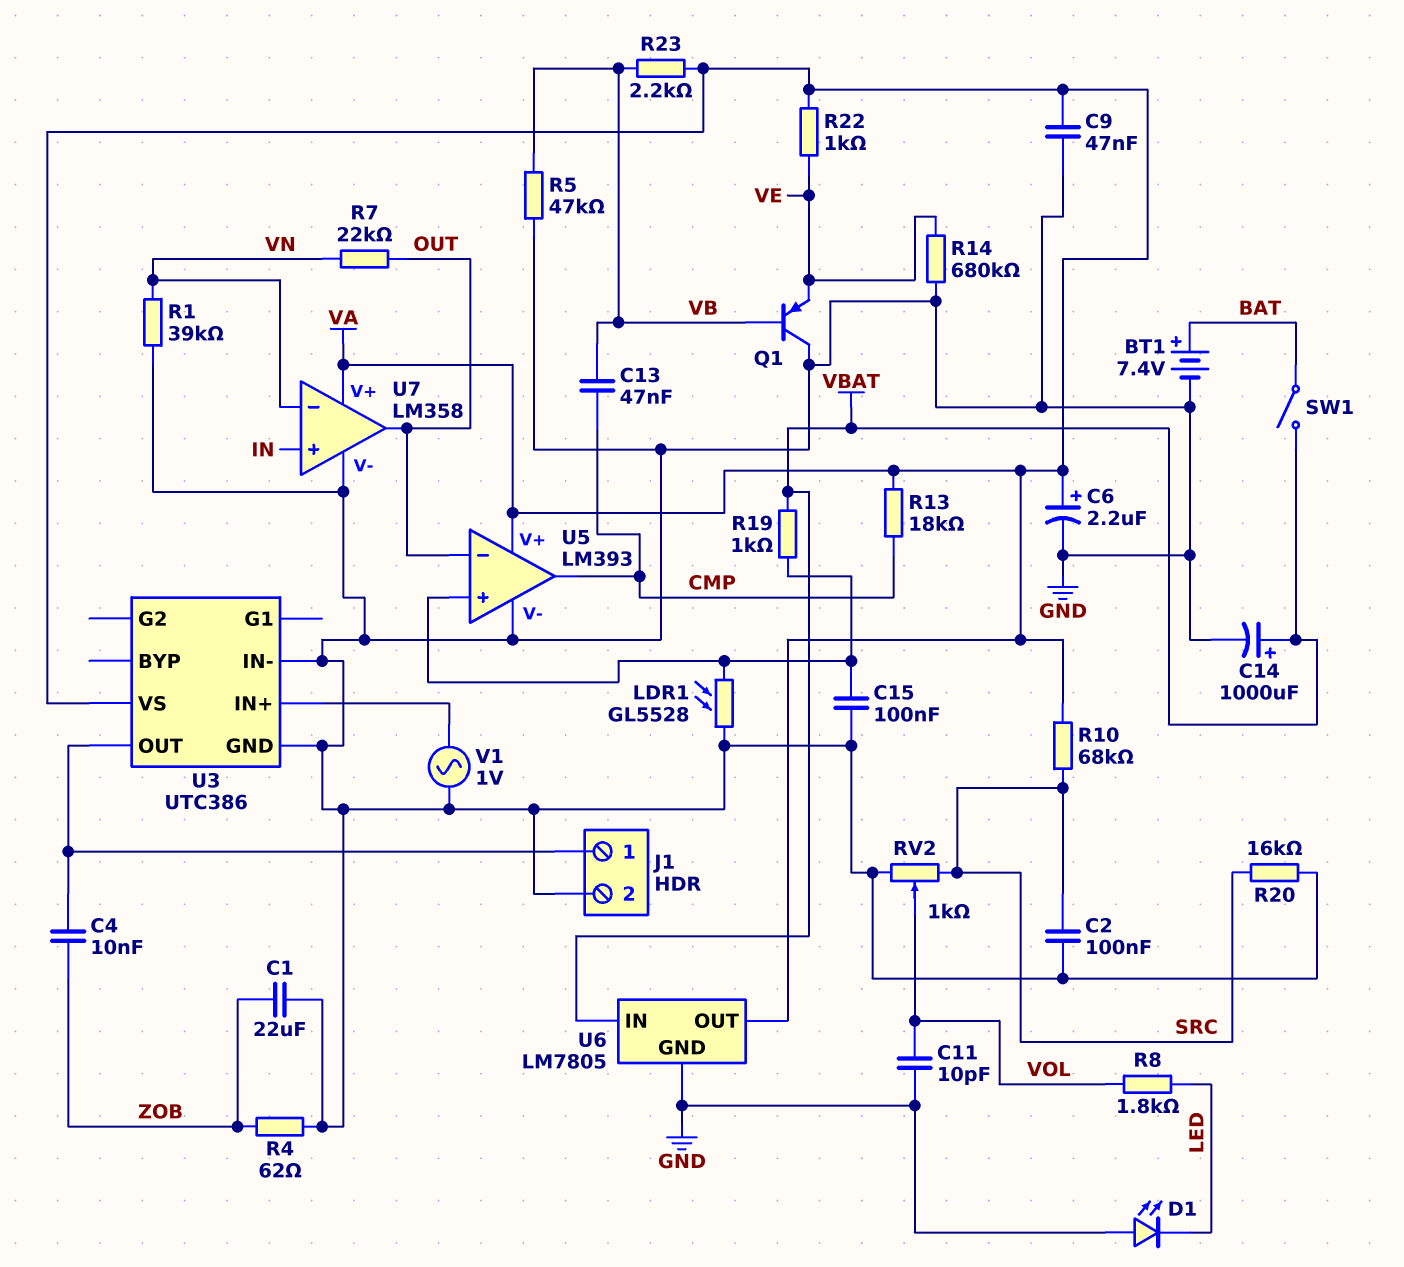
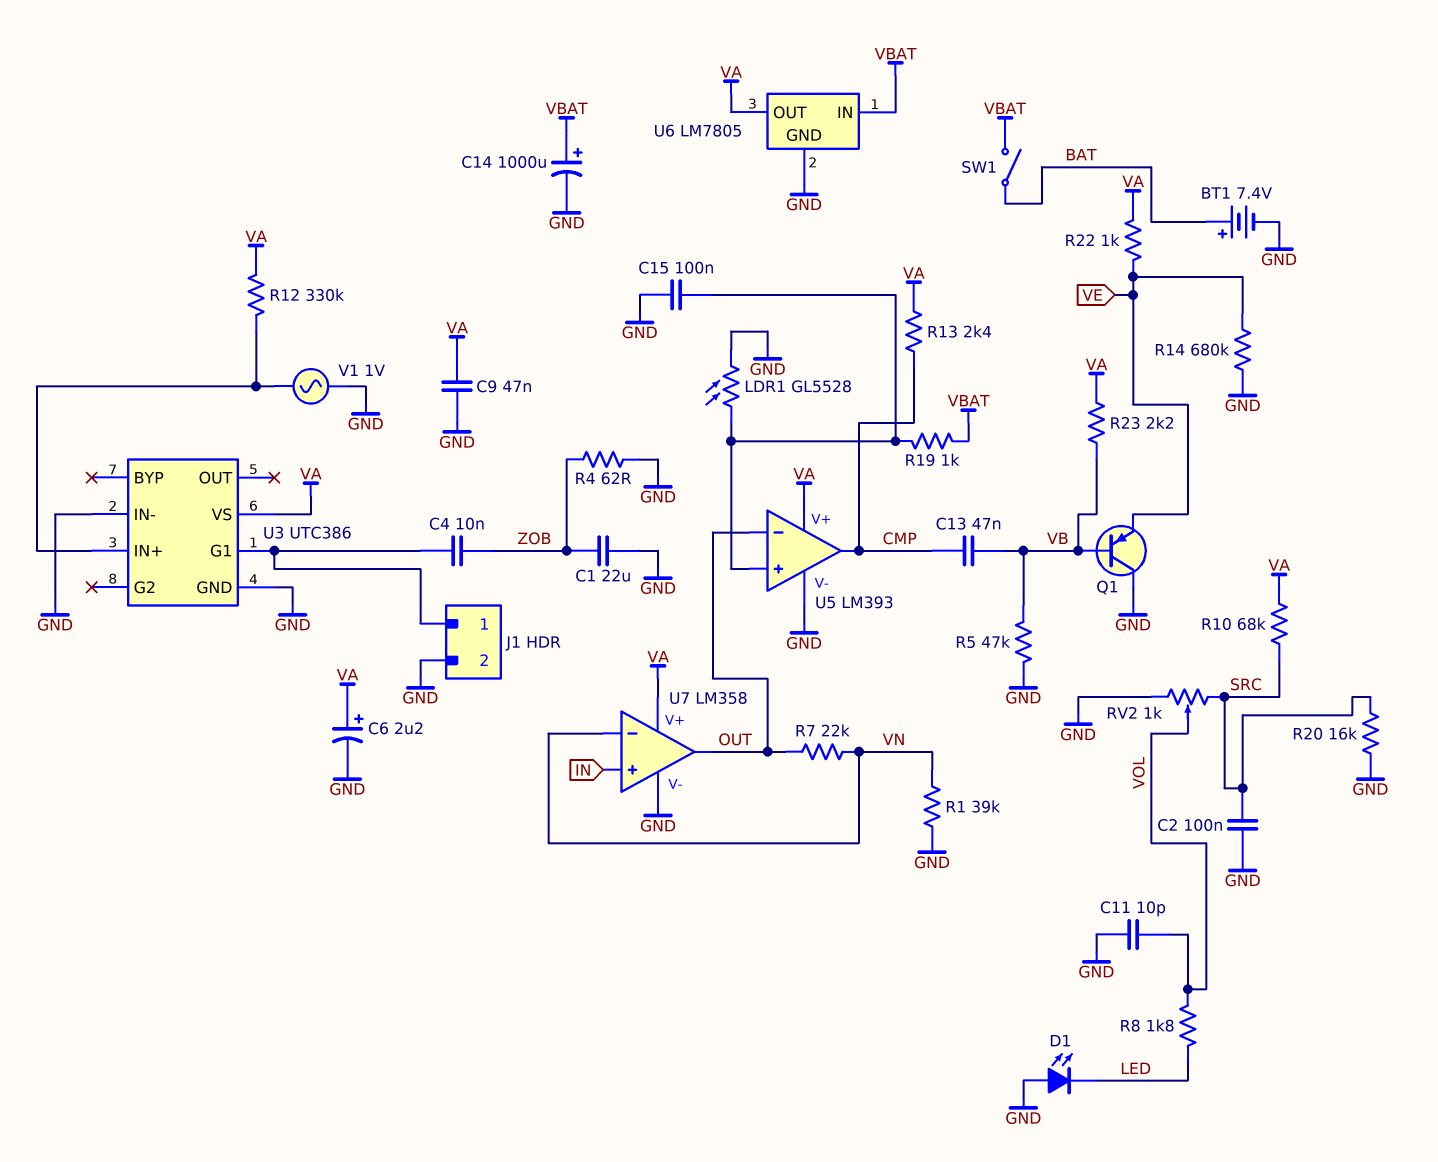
R12: none -> 330k (U3/IN+, VA)
R13: 18k (CMP, VA) -> 2.4k (CMP, VA)
U3 pin G1: none -> J1/1
U3 pin OUT: J1/1 -> none

